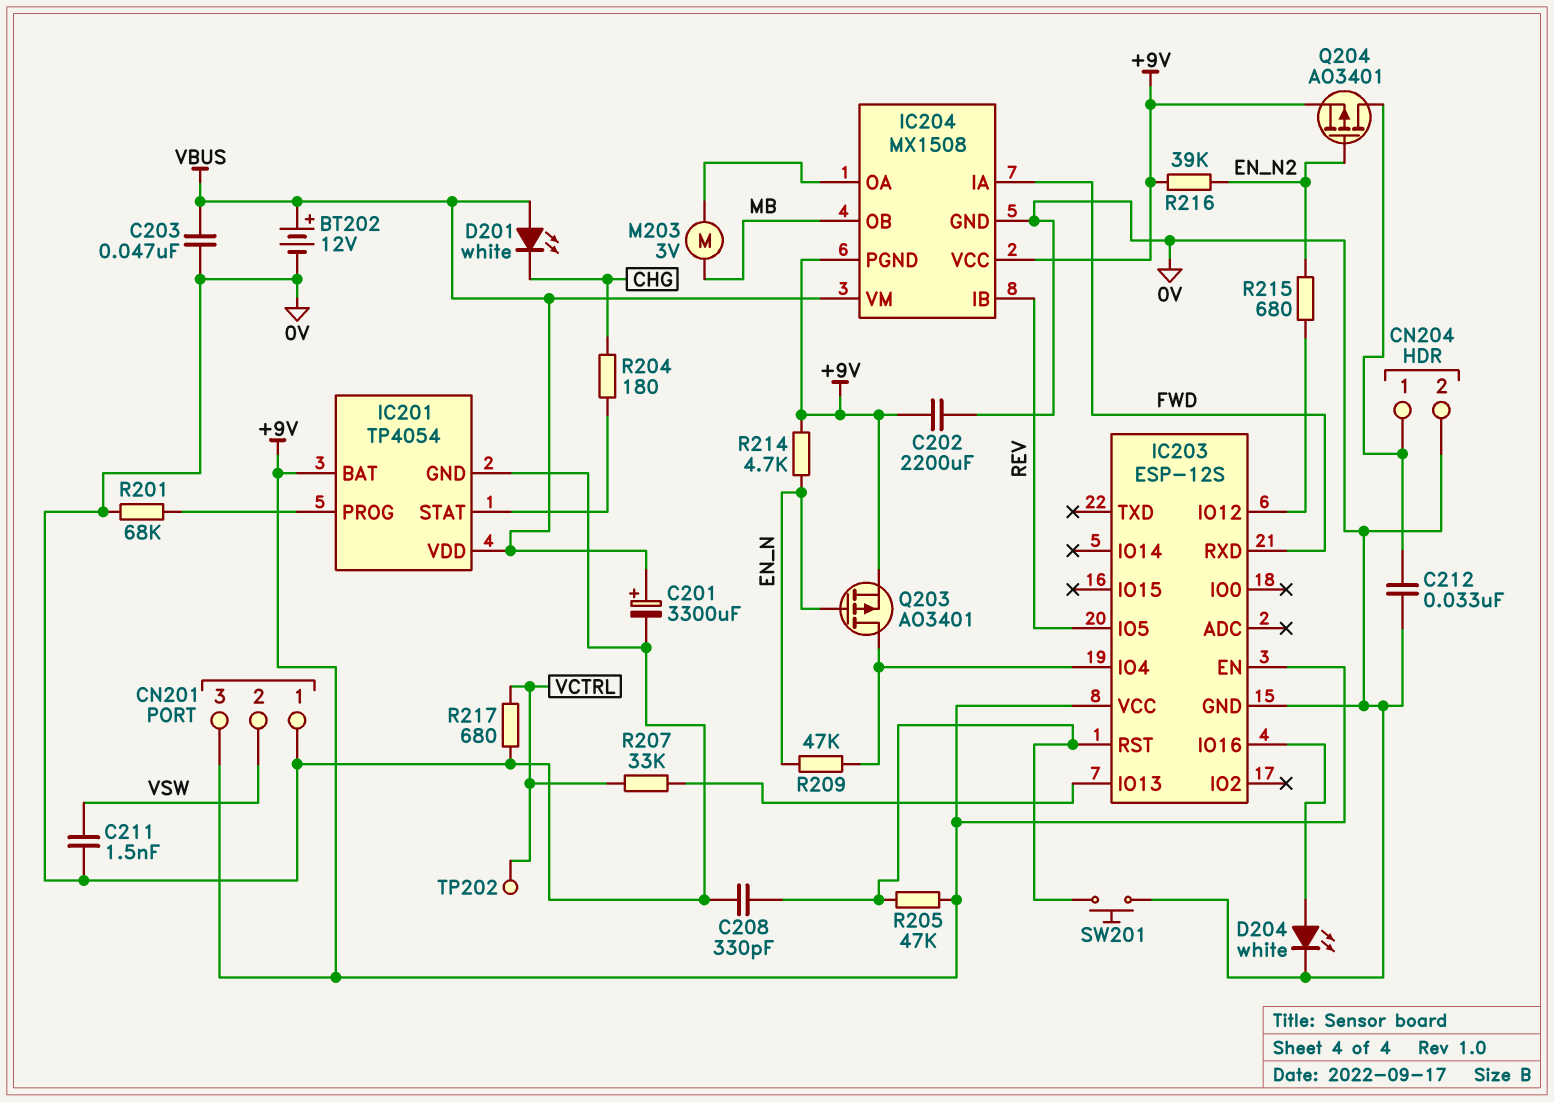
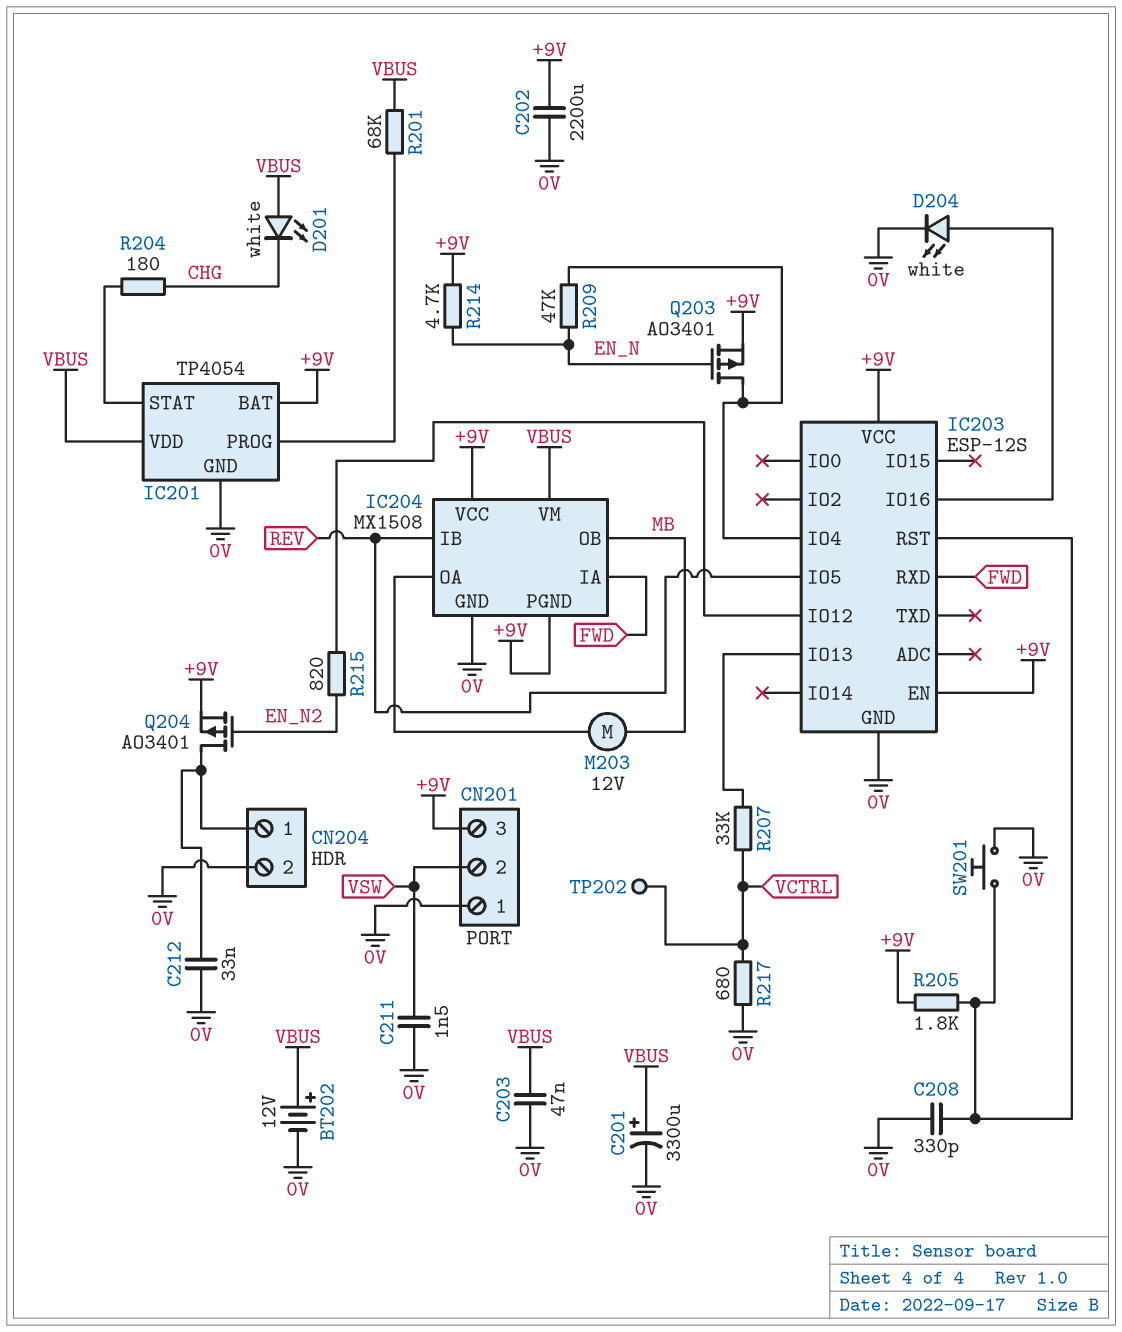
M203: motor 3V (IC204/OA, MB) -> motor 12V (IC204/OA, MB)
R201: 68k (0V, IC201/PROG) -> 68k (IC201/PROG, VBUS)
R205: 47k (+9V, IC203/RST) -> 1.8k (+9V, IC203/RST)
R215: 680 (EN_N2, IC203/IO12) -> 820 (EN_N2, IC203/IO12)
R216: 39k (+9V, EN_N2) -> none

